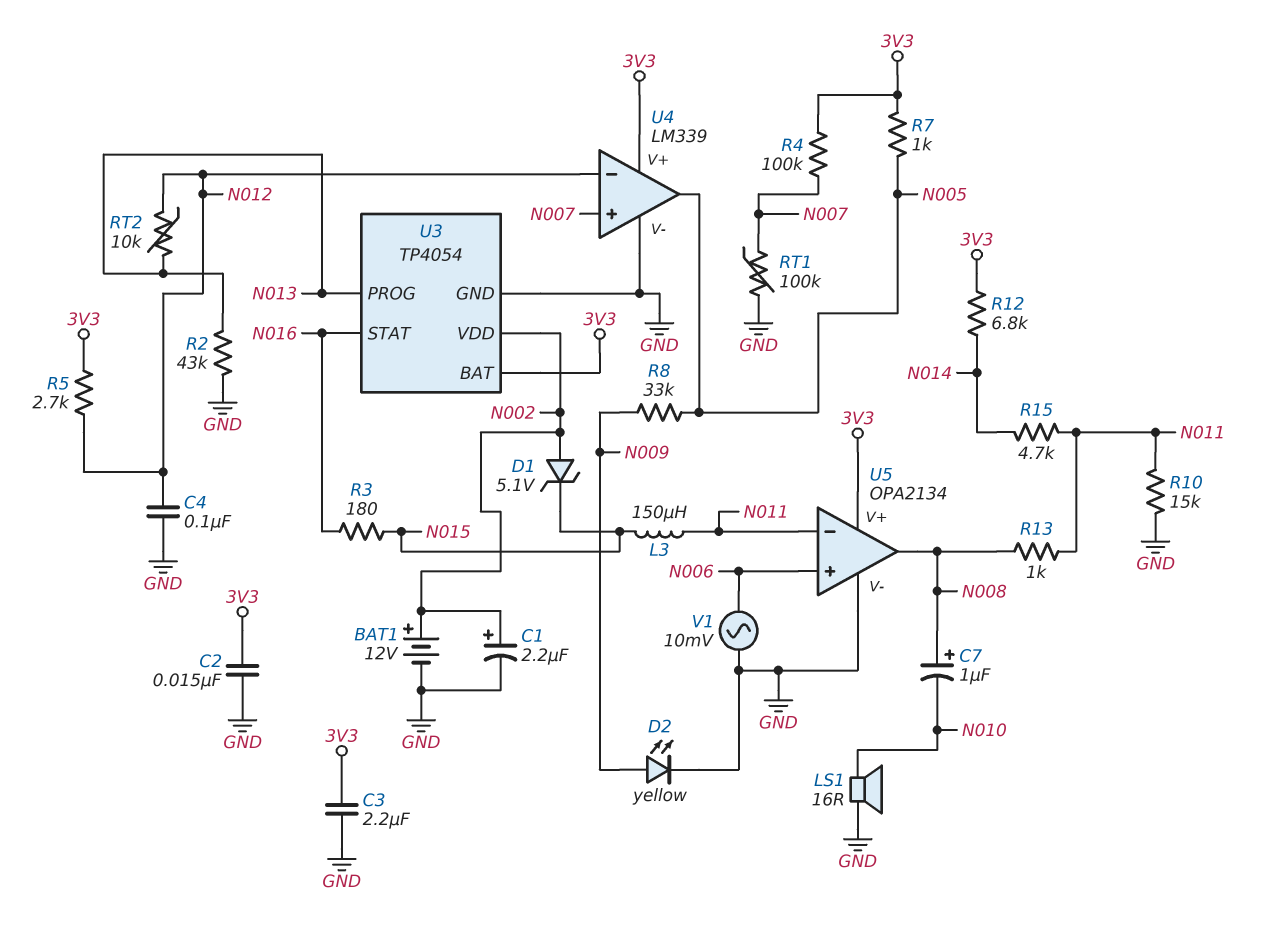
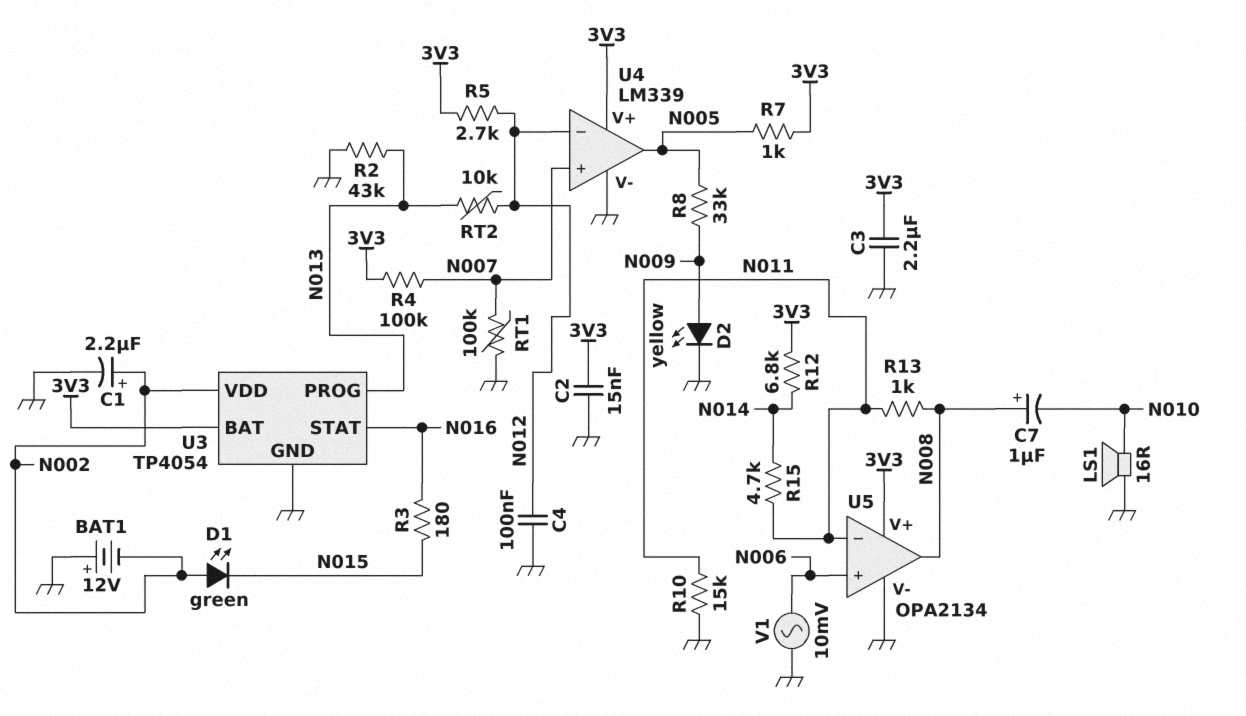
BAT1: 12V (plus N002, minus GND) -> 12V (plus GND, minus N002)
D1: zener 5.1V (A N002, K N015) -> LED green (A N002, K N015)
L3: 150uH (N011, N015) -> none

